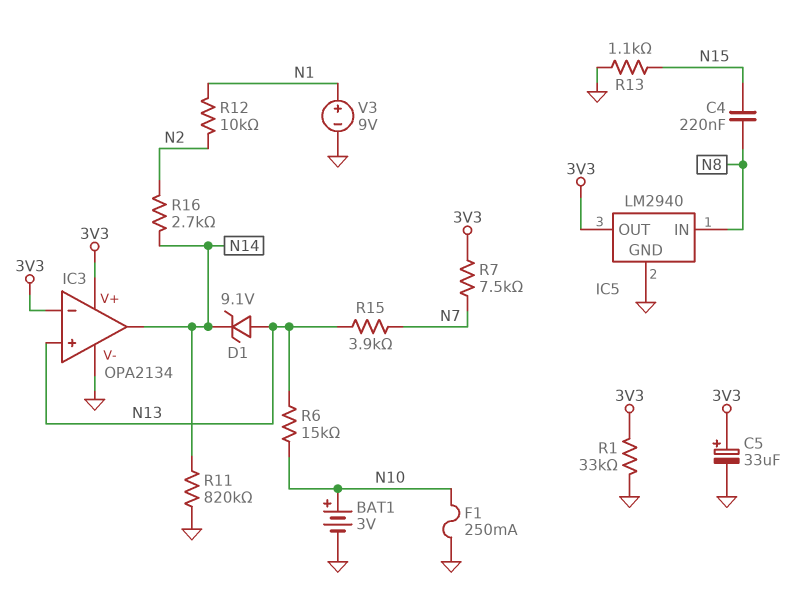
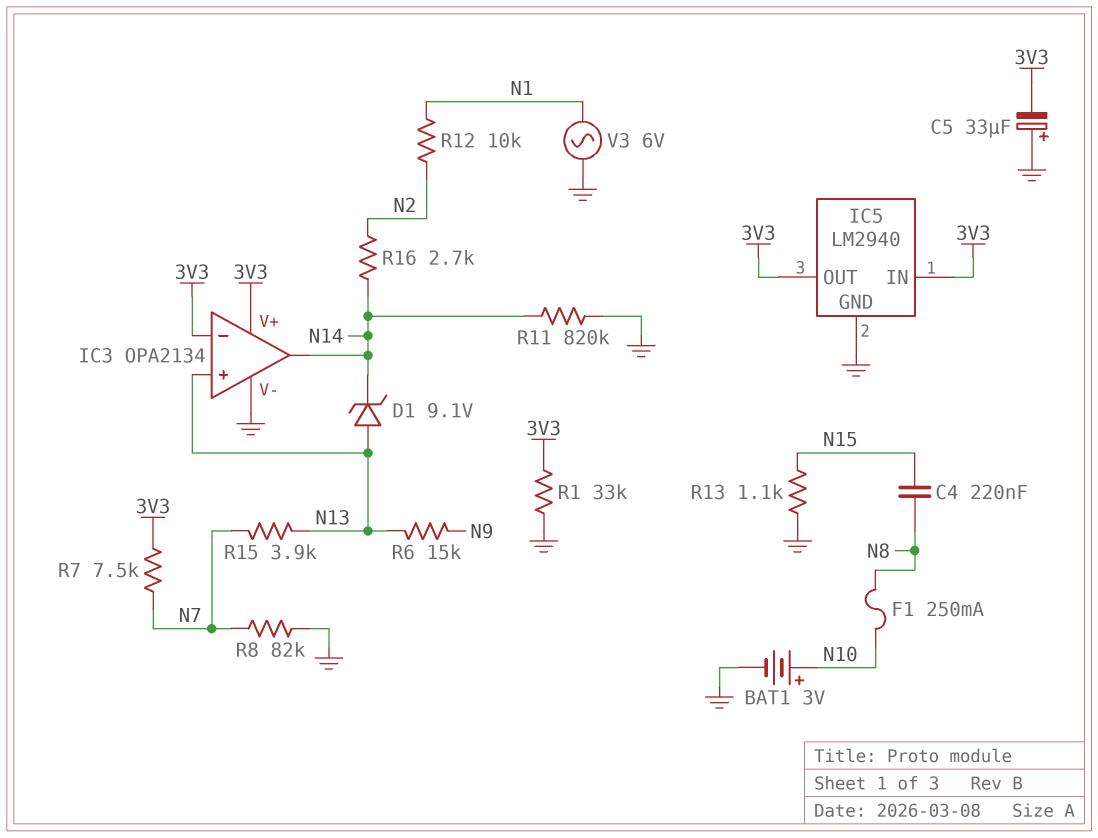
C5: 33uF (plus 3V3, minus GND) -> 33uF (plus GND, minus 3V3)
F1: 250mA (GND, N10) -> 250mA (N8, N10)
IC5 pin IN: N8 -> 3V3
R6: 15k (N10, N13) -> 15k (N9, N13)
R8: none -> 82k (GND, N7)
V3: 9V (plus N1, minus GND) -> AC 6V (GND, N1)

